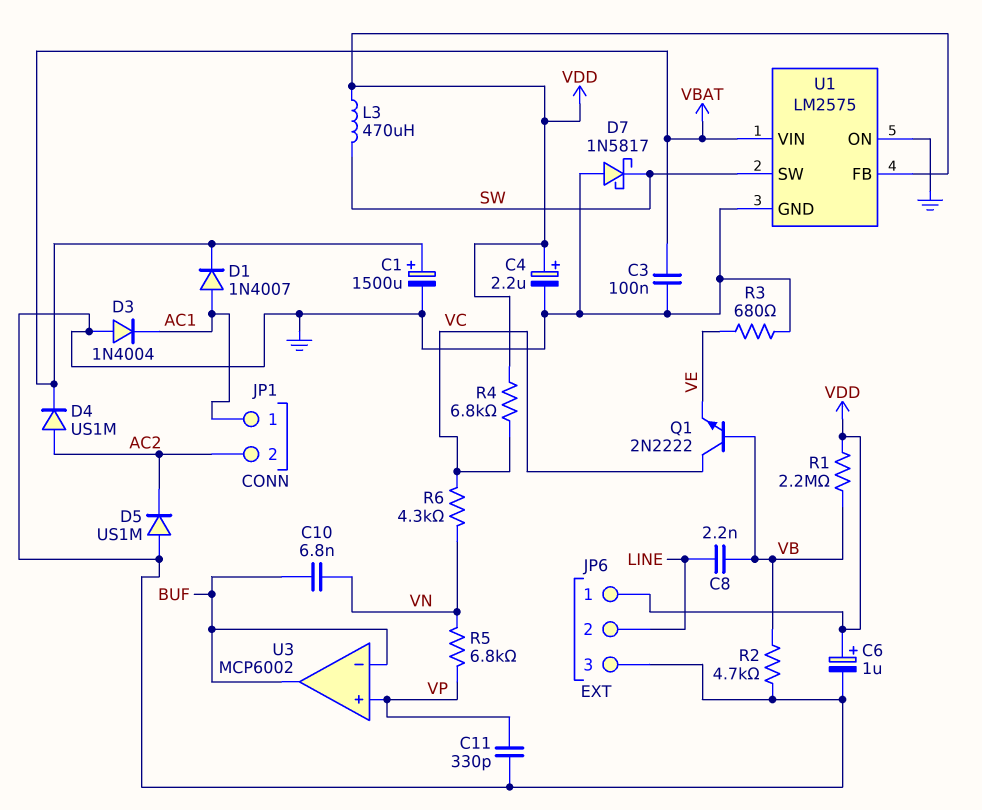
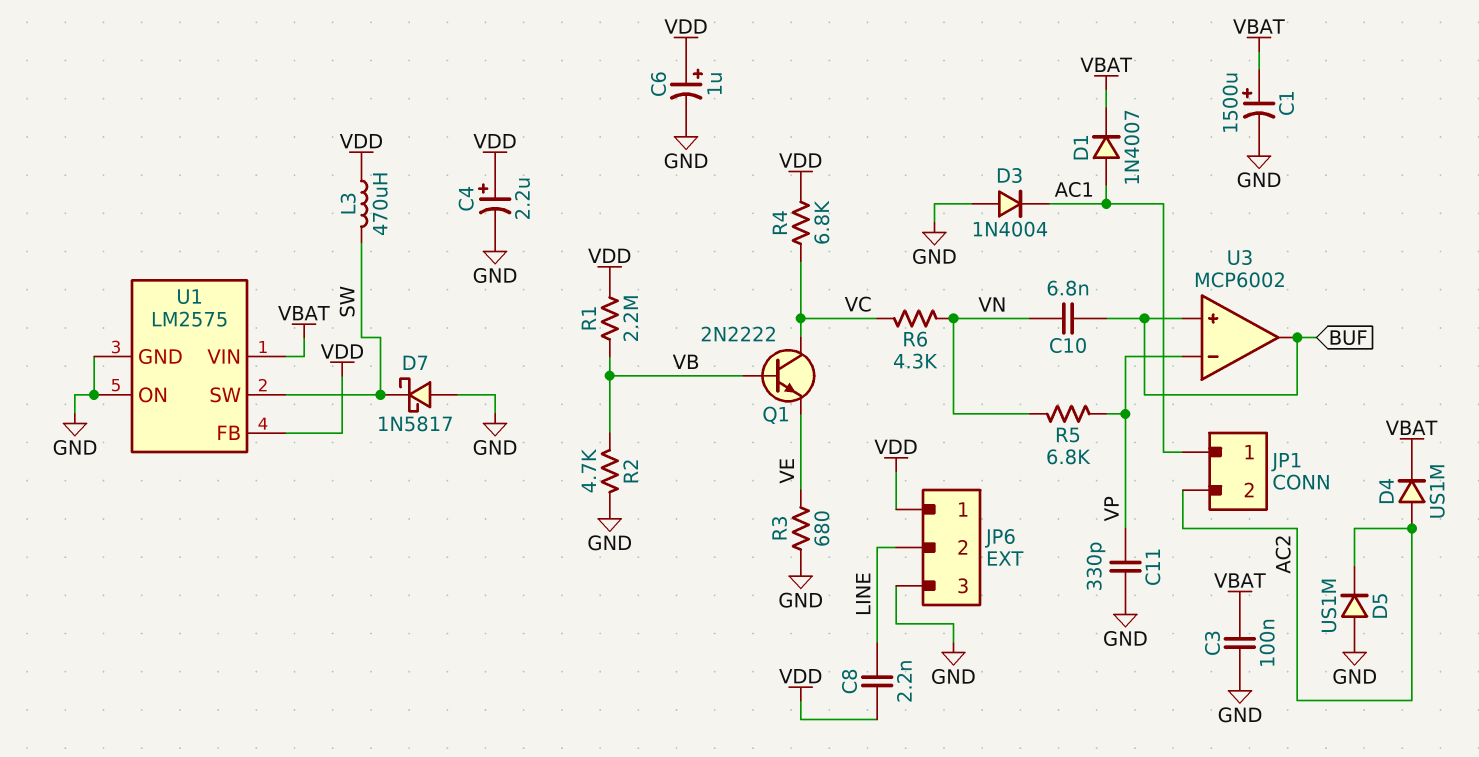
C8: 2.2nF (LINE, VB) -> 2.2nF (LINE, VDD)
U3 pin in+: VP -> BUF
U3 pin in-: BUF -> VP

